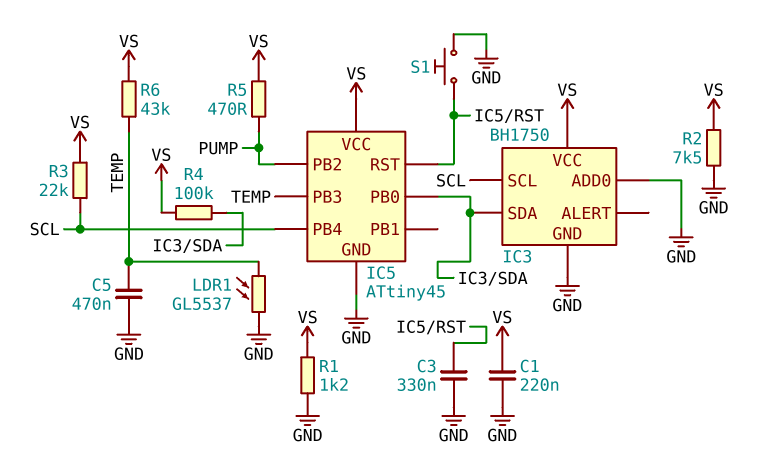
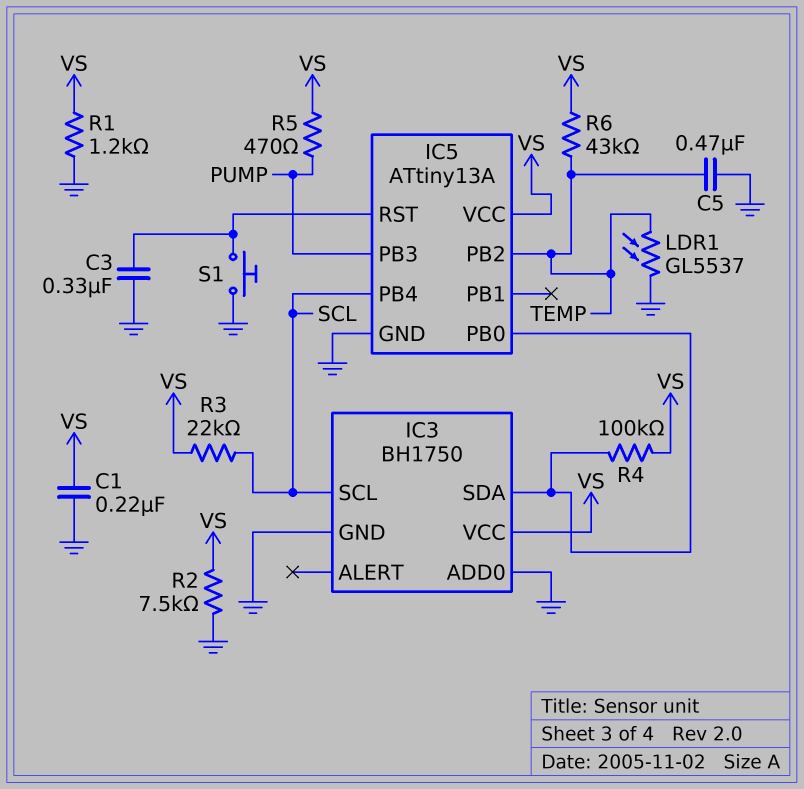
IC5: ATtiny45 -> ATtiny13A
IC5 pin PB2: PUMP -> TEMP
IC5 pin PB3: TEMP -> PUMP

